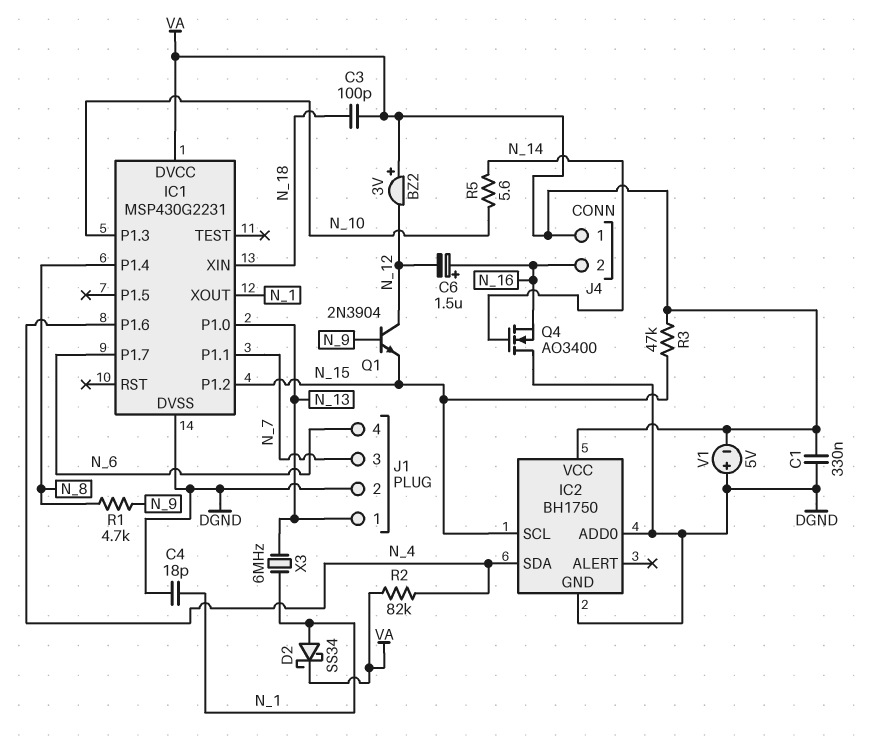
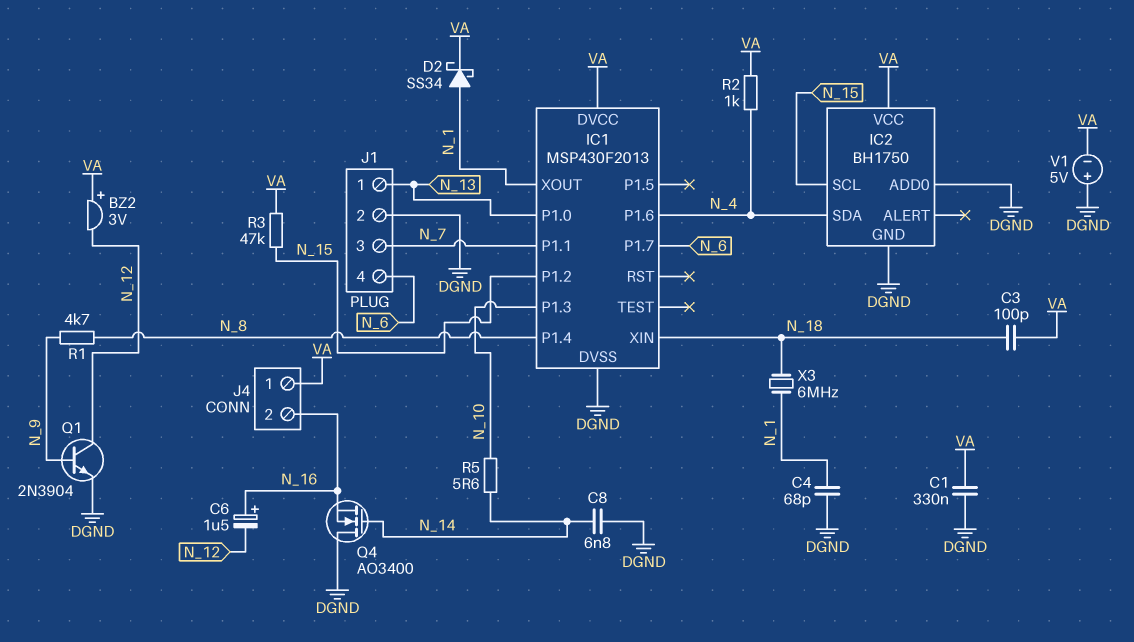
C4: 18pF (DGND, N_1) -> 68pF (DGND, N_1)
C8: none -> 6.8nF (DGND, N_14)
IC1: MSP430G2231 -> MSP430F2013
Q1: NPN 2N3904 (B N_9, C N_12, E N_15) -> NPN 2N3904 (B N_9, C N_12, E DGND)
R2: 82k (N_4, VA) -> 1k (N_4, VA)
X3: 6MHz (N_1, N_13) -> 6MHz (N_1, N_18)

